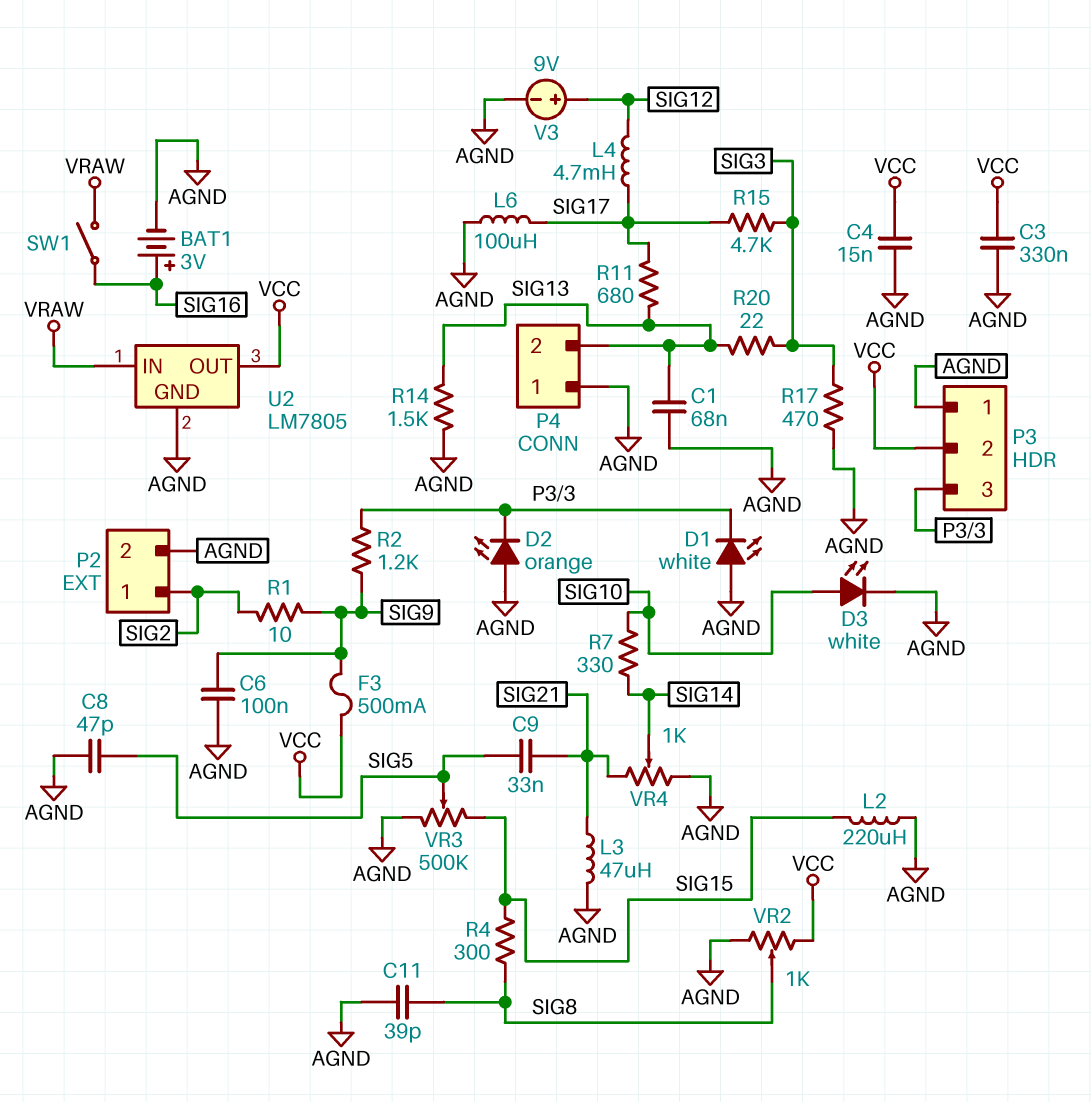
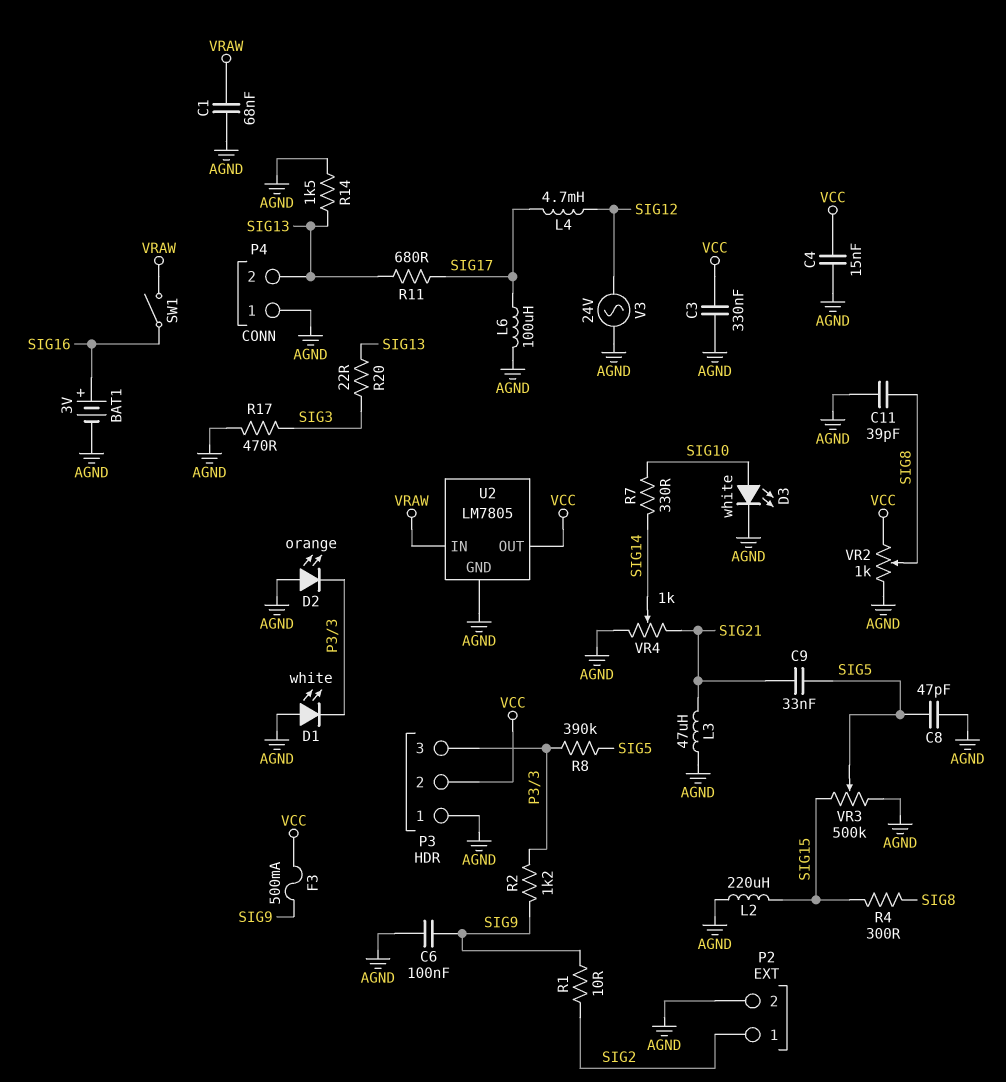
C1: 68nF (AGND, SIG13) -> 68nF (AGND, VRAW)
R8: none -> 390k (P3/3, SIG5)
R15: 4.7k (SIG3, SIG17) -> none
V3: 9V (plus SIG12, minus AGND) -> AC 24V (AGND, SIG12)

